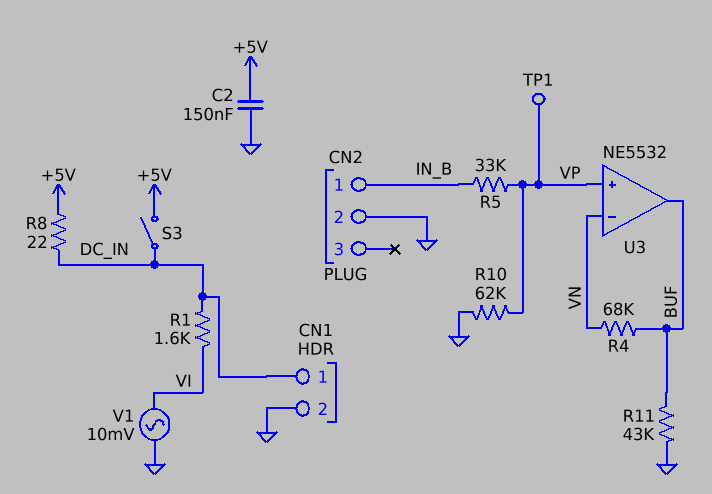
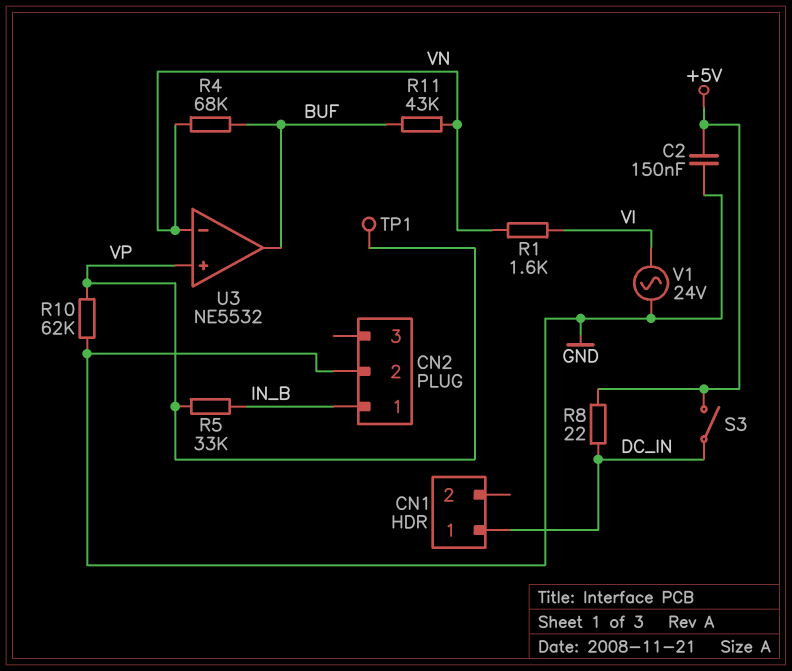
CN1 pin 2: GND -> none
R1: 1.6k (DC_IN, VI) -> 1.6k (VI, VN)
R11: 43k (BUF, GND) -> 43k (BUF, VN)
V1: AC 10mV (GND, VI) -> AC 24V (GND, VI)

